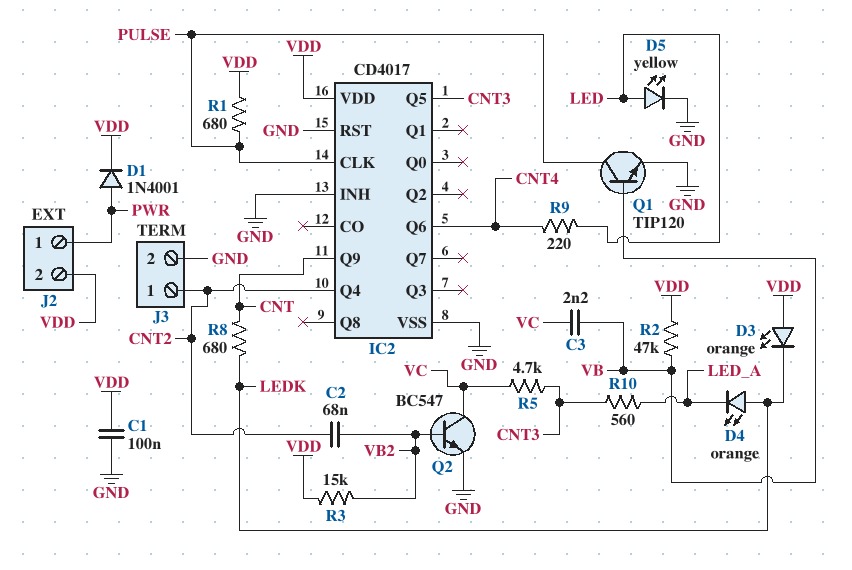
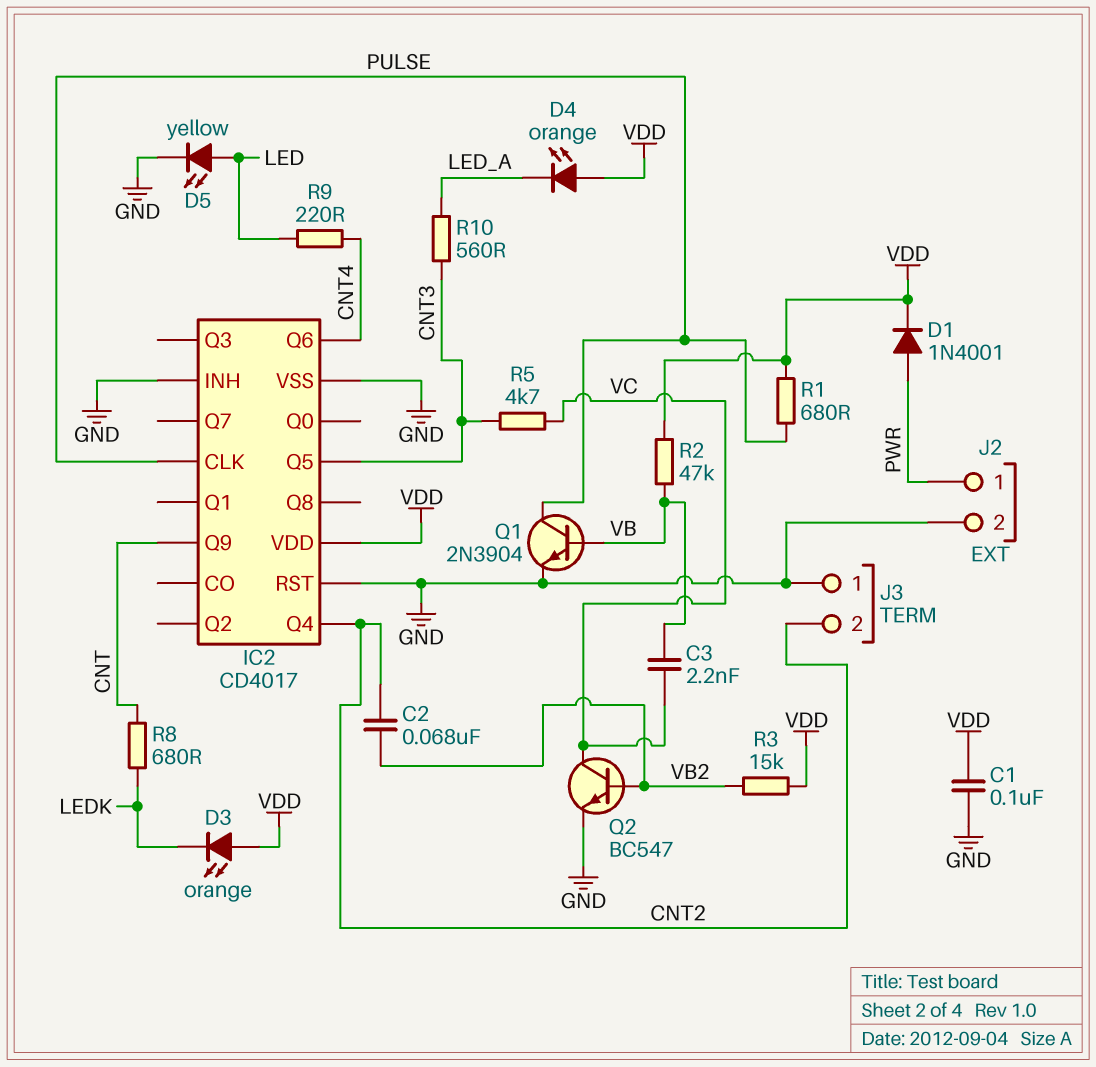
D4: LED orange (A LEDK, K LED_A) -> LED orange (A VDD, K LED_A)
J2 pin 2: VDD -> GND
J3 pin 1: CNT2 -> GND
J3 pin 2: GND -> CNT2
Q1: NPN TIP120 (B VB, C PULSE, E GND) -> NPN 2N3904 (B VB, C PULSE, E GND)

